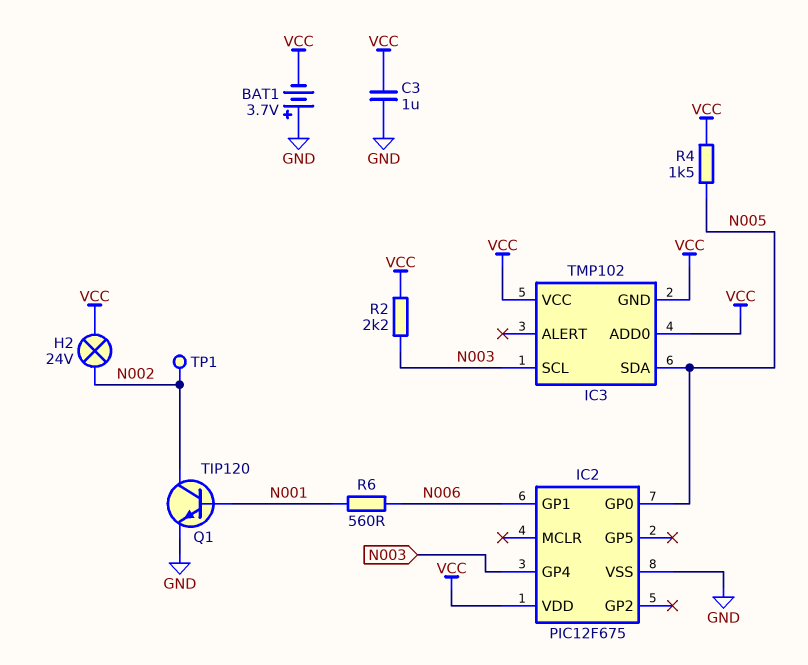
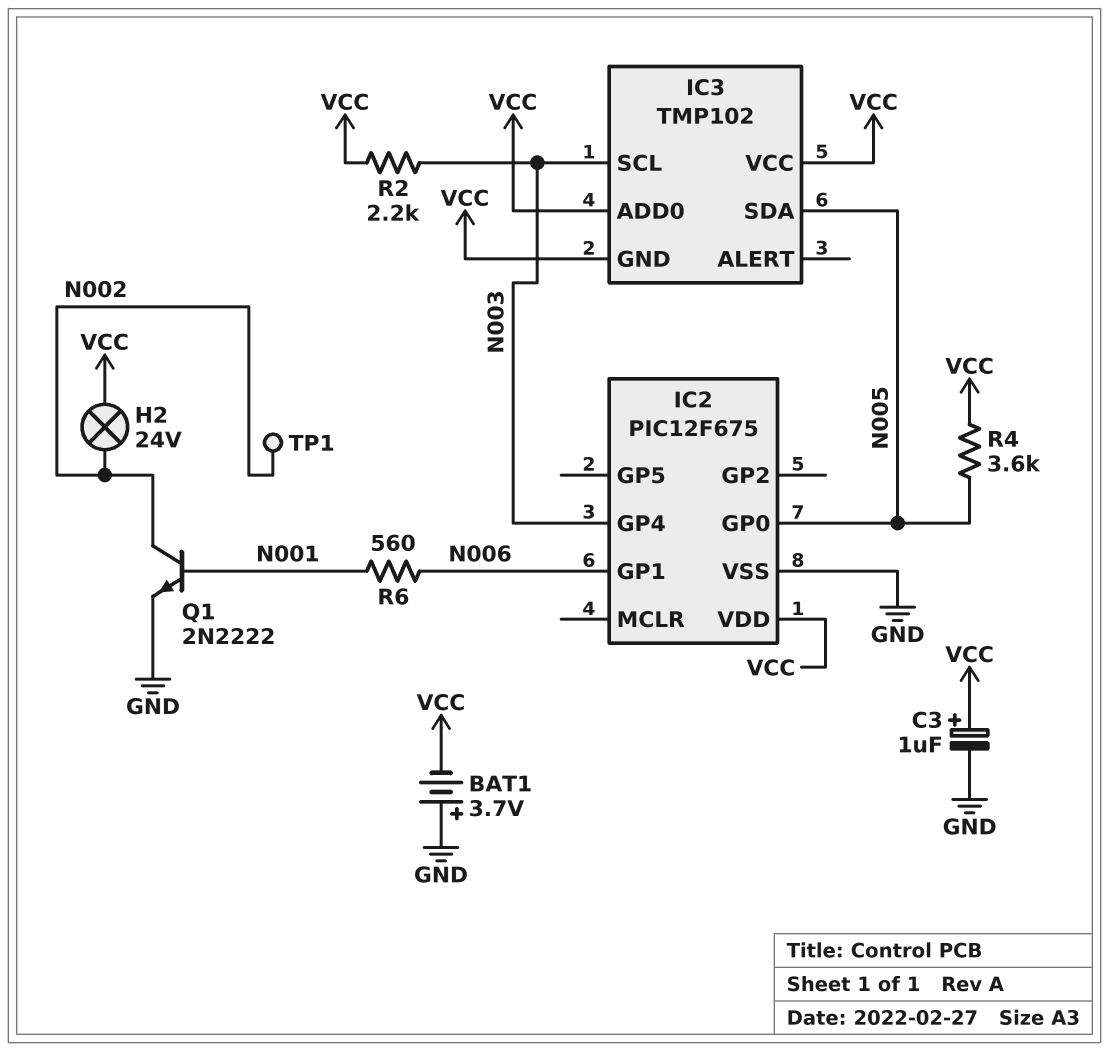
C3: 1uF (GND, VCC) -> 1uF (plus VCC, minus GND)
Q1: NPN TIP120 (B N001, C N002, E GND) -> NPN 2N2222 (B N001, C N002, E GND)
R4: 1.5k (N005, VCC) -> 3.6k (N005, VCC)

